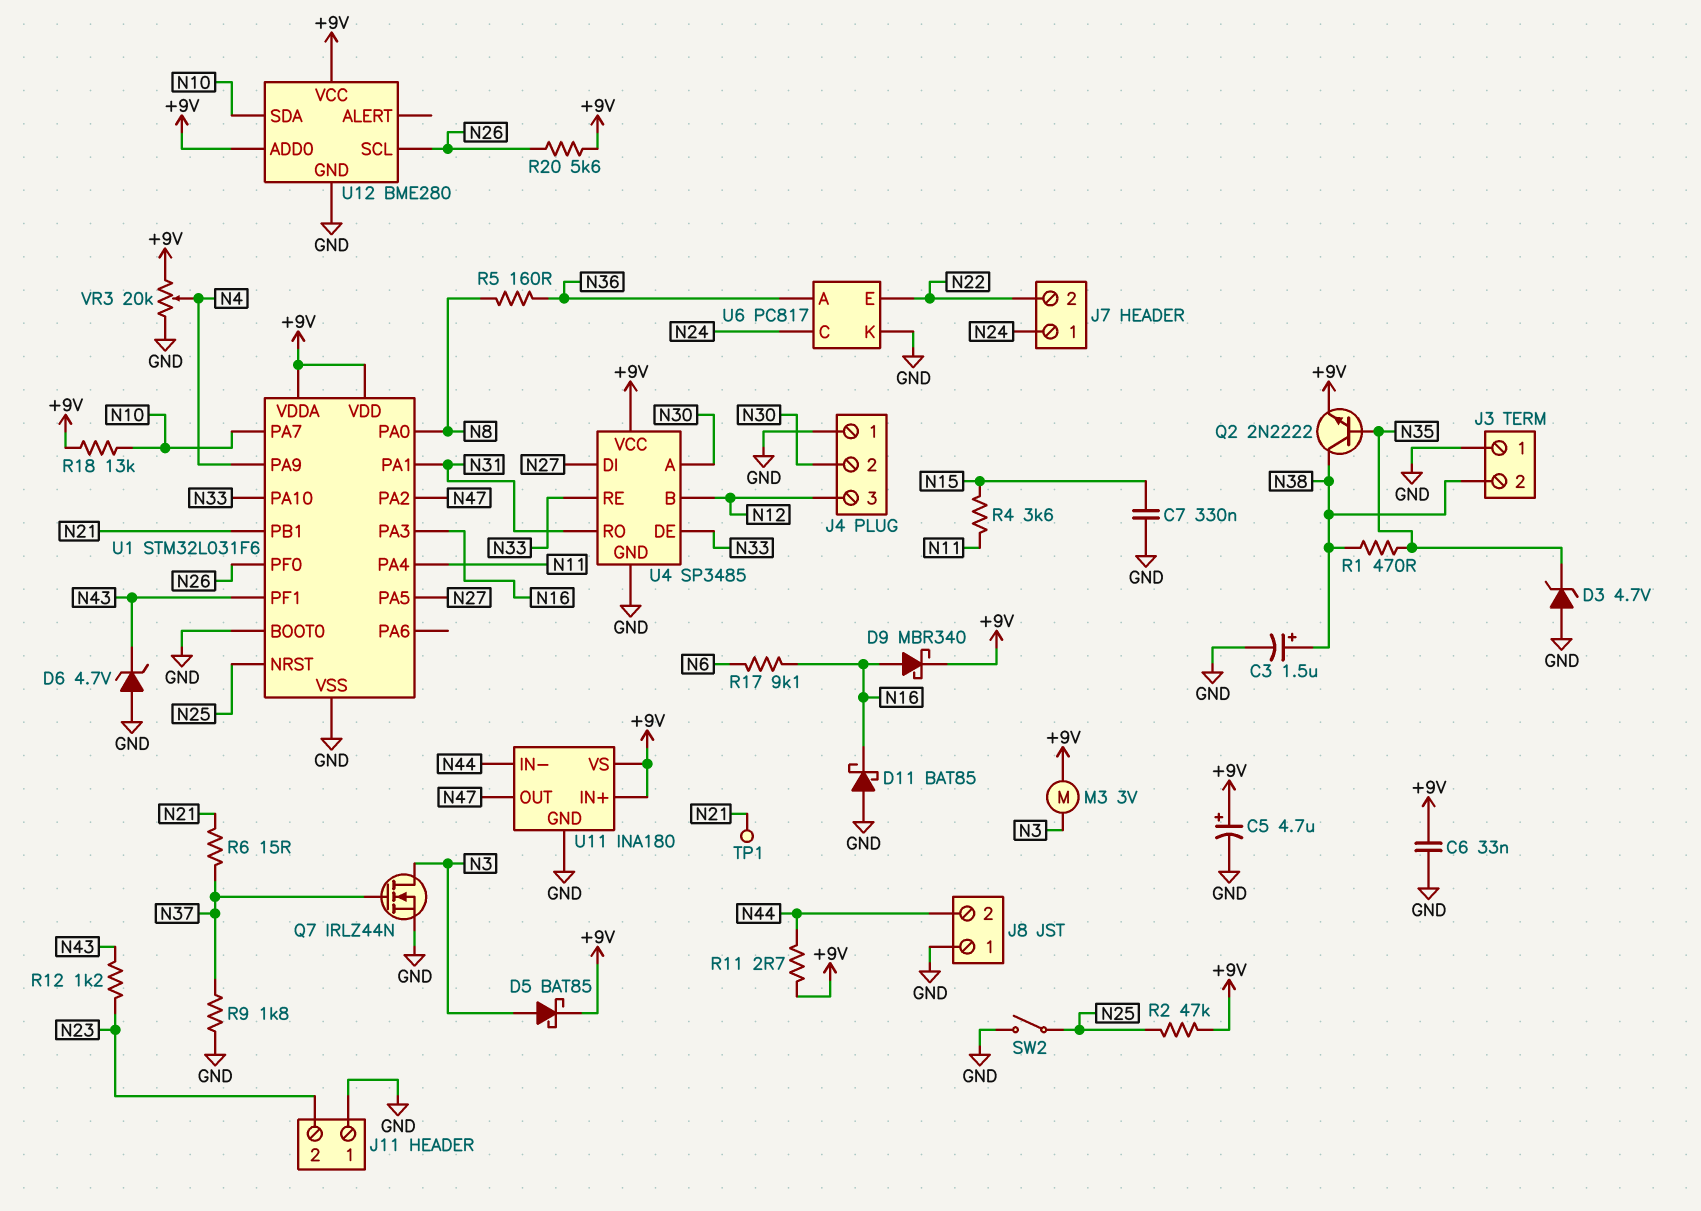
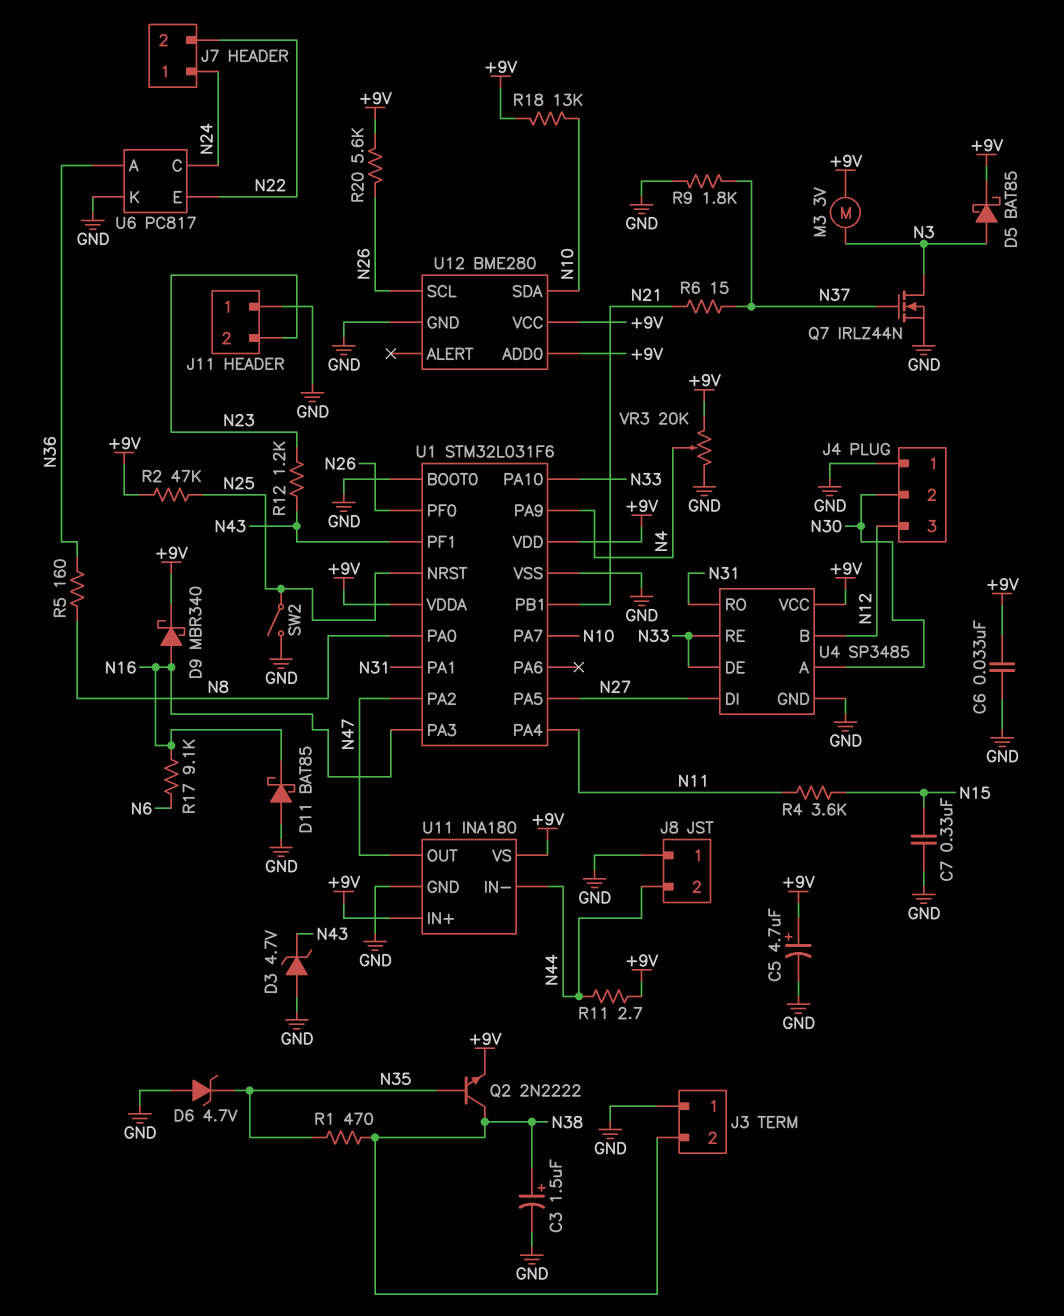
D3: zener 4.7V (A GND, K N35) -> zener 4.7V (A GND, K N43)
D6: zener 4.7V (A GND, K N43) -> zener 4.7V (A GND, K N35)
TP1: test point (N21) -> none

